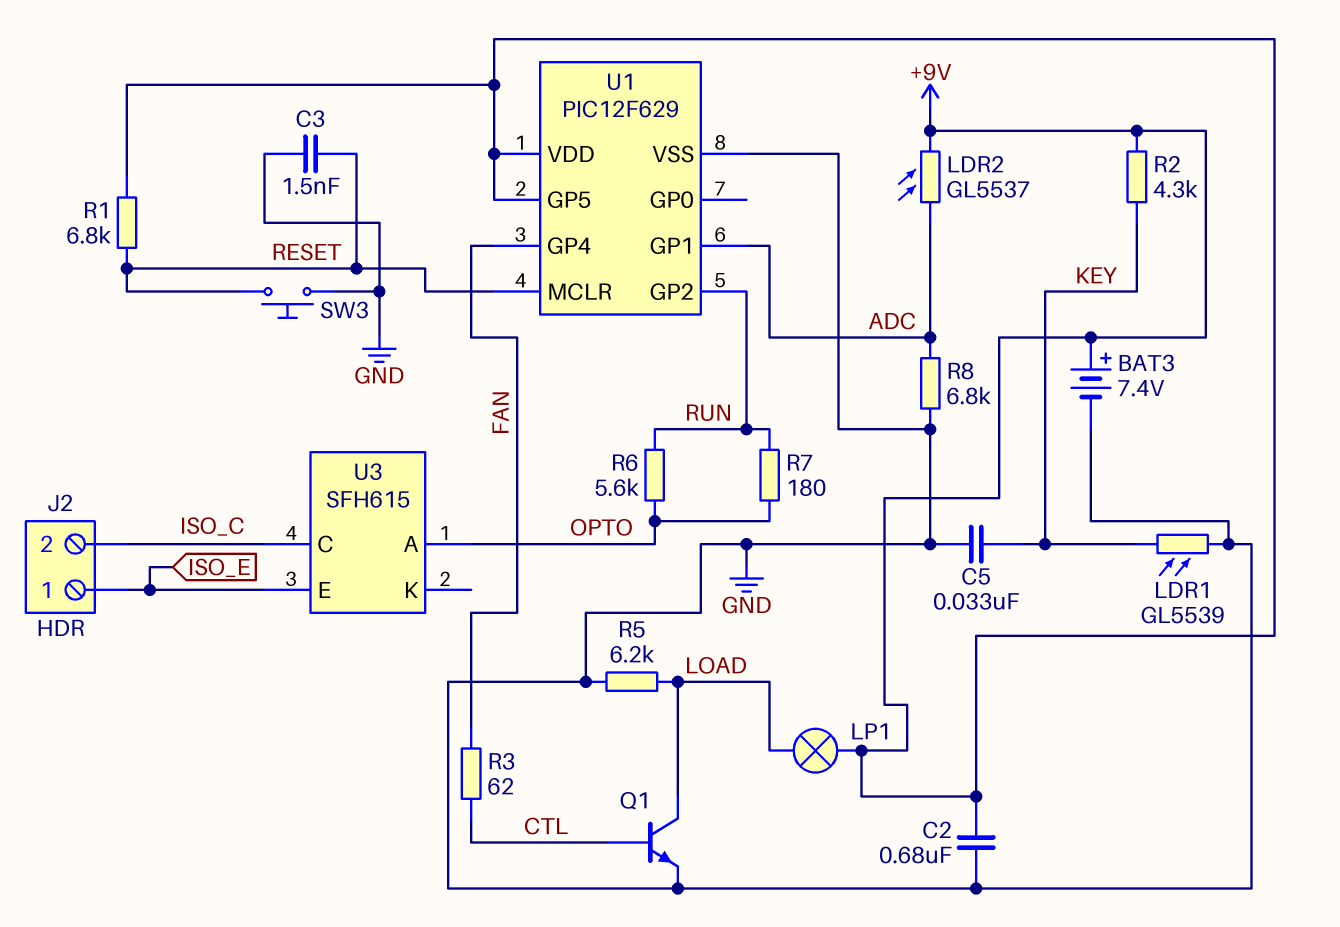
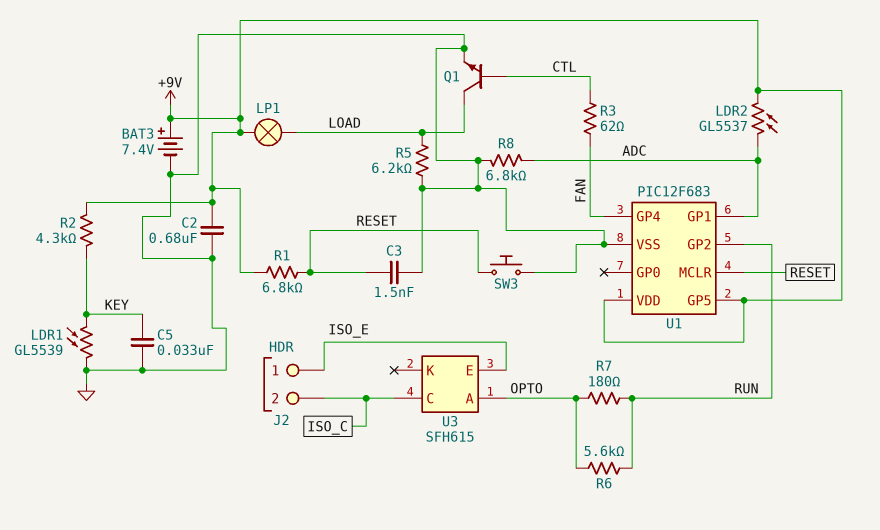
U1: PIC12F629 -> PIC12F683

